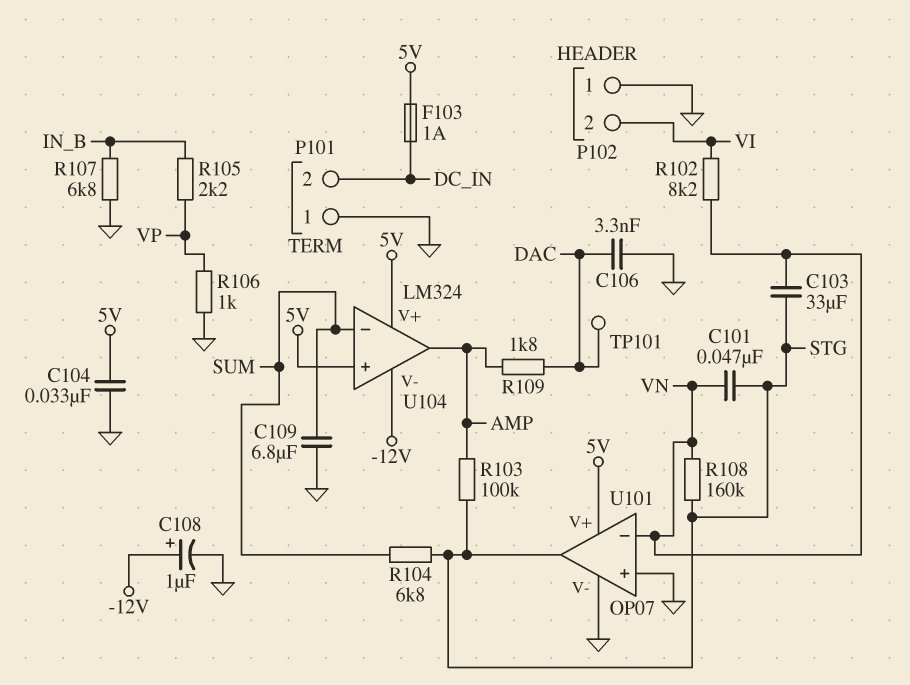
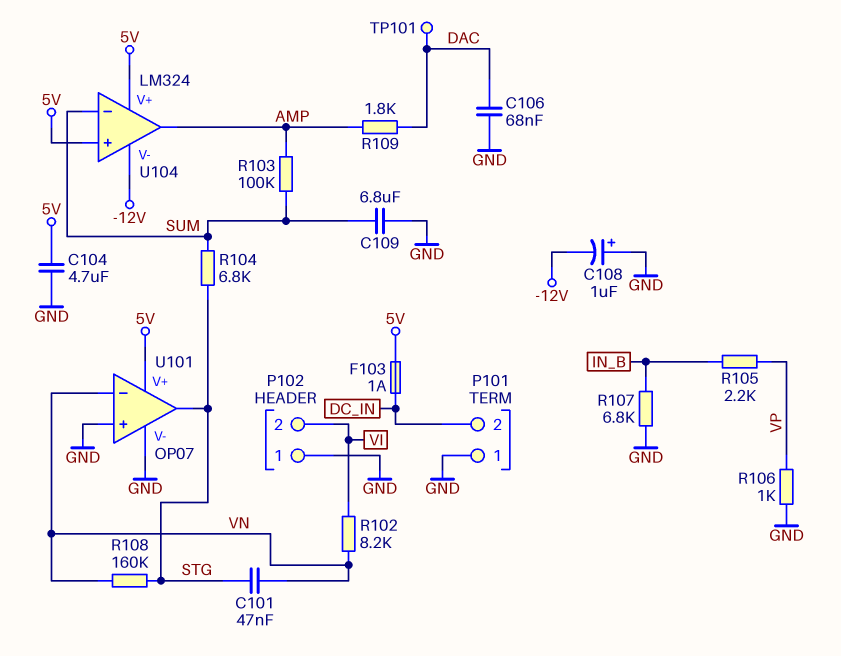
C103: 33uF (STG, VN) -> none
C104: 33nF (5V, GND) -> 4.7uF (5V, GND)
C106: 3.3nF (DAC, GND) -> 68nF (DAC, GND)
C108: 1uF (plus -12V, minus GND) -> 1uF (plus GND, minus -12V)
R103: 100k (AMP, STG) -> 100k (AMP, SUM)

